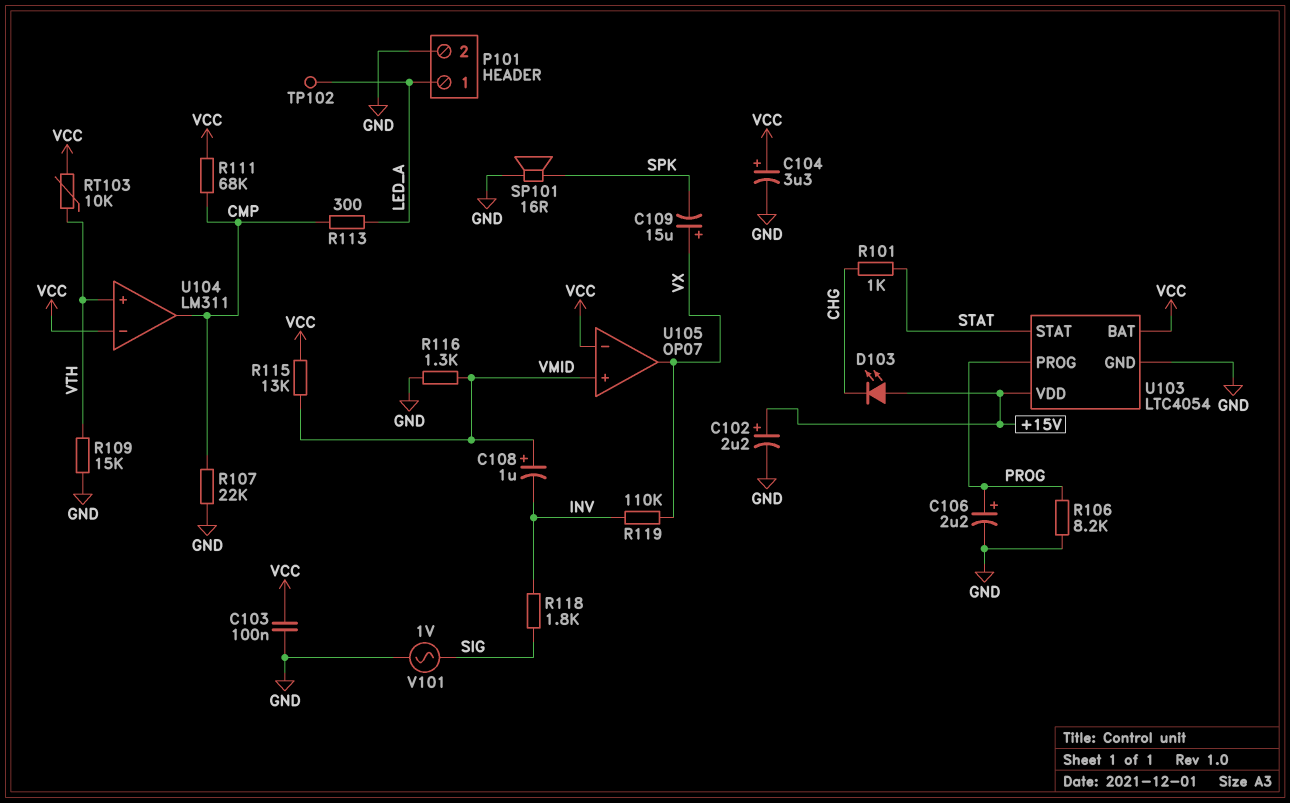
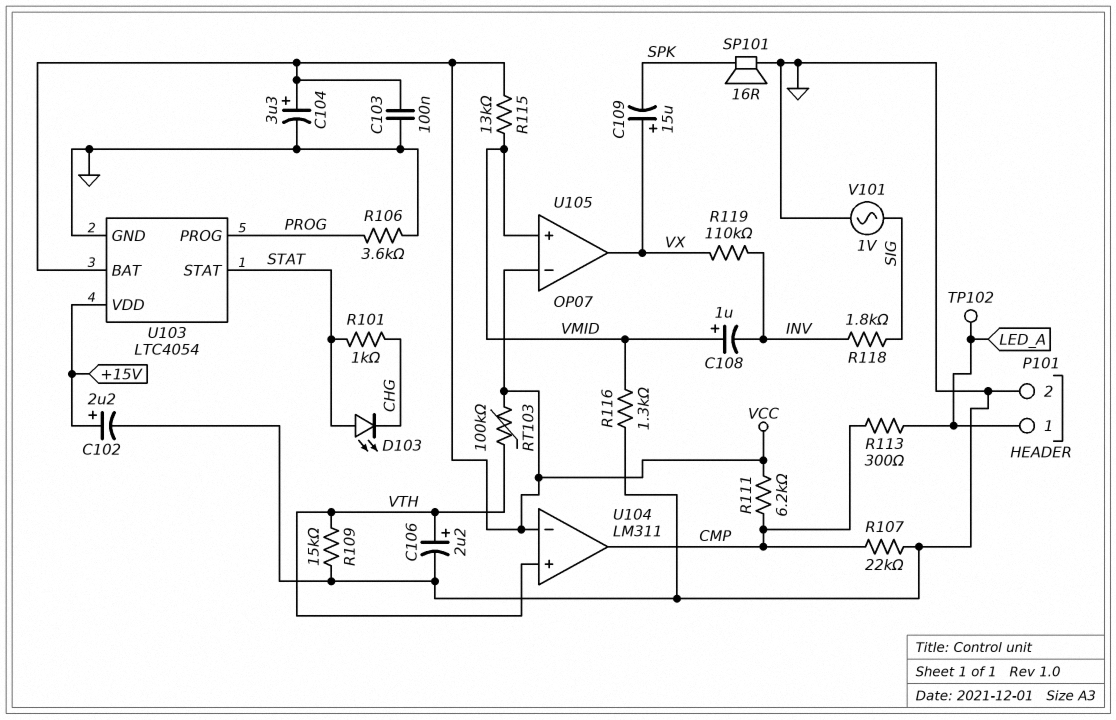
C106: 2.2uF (plus PROG, minus GND) -> 2.2uF (plus VTH, minus GND)
D103: LED (A +15V, K CHG) -> LED (A STAT, K CHG)
R106: 8.2k (GND, PROG) -> 3.6k (GND, PROG)
R111: 68k (CMP, VCC) -> 6.2k (CMP, VCC)
RT103: 10k (VCC, VTH) -> 100k (VCC, VTH)

